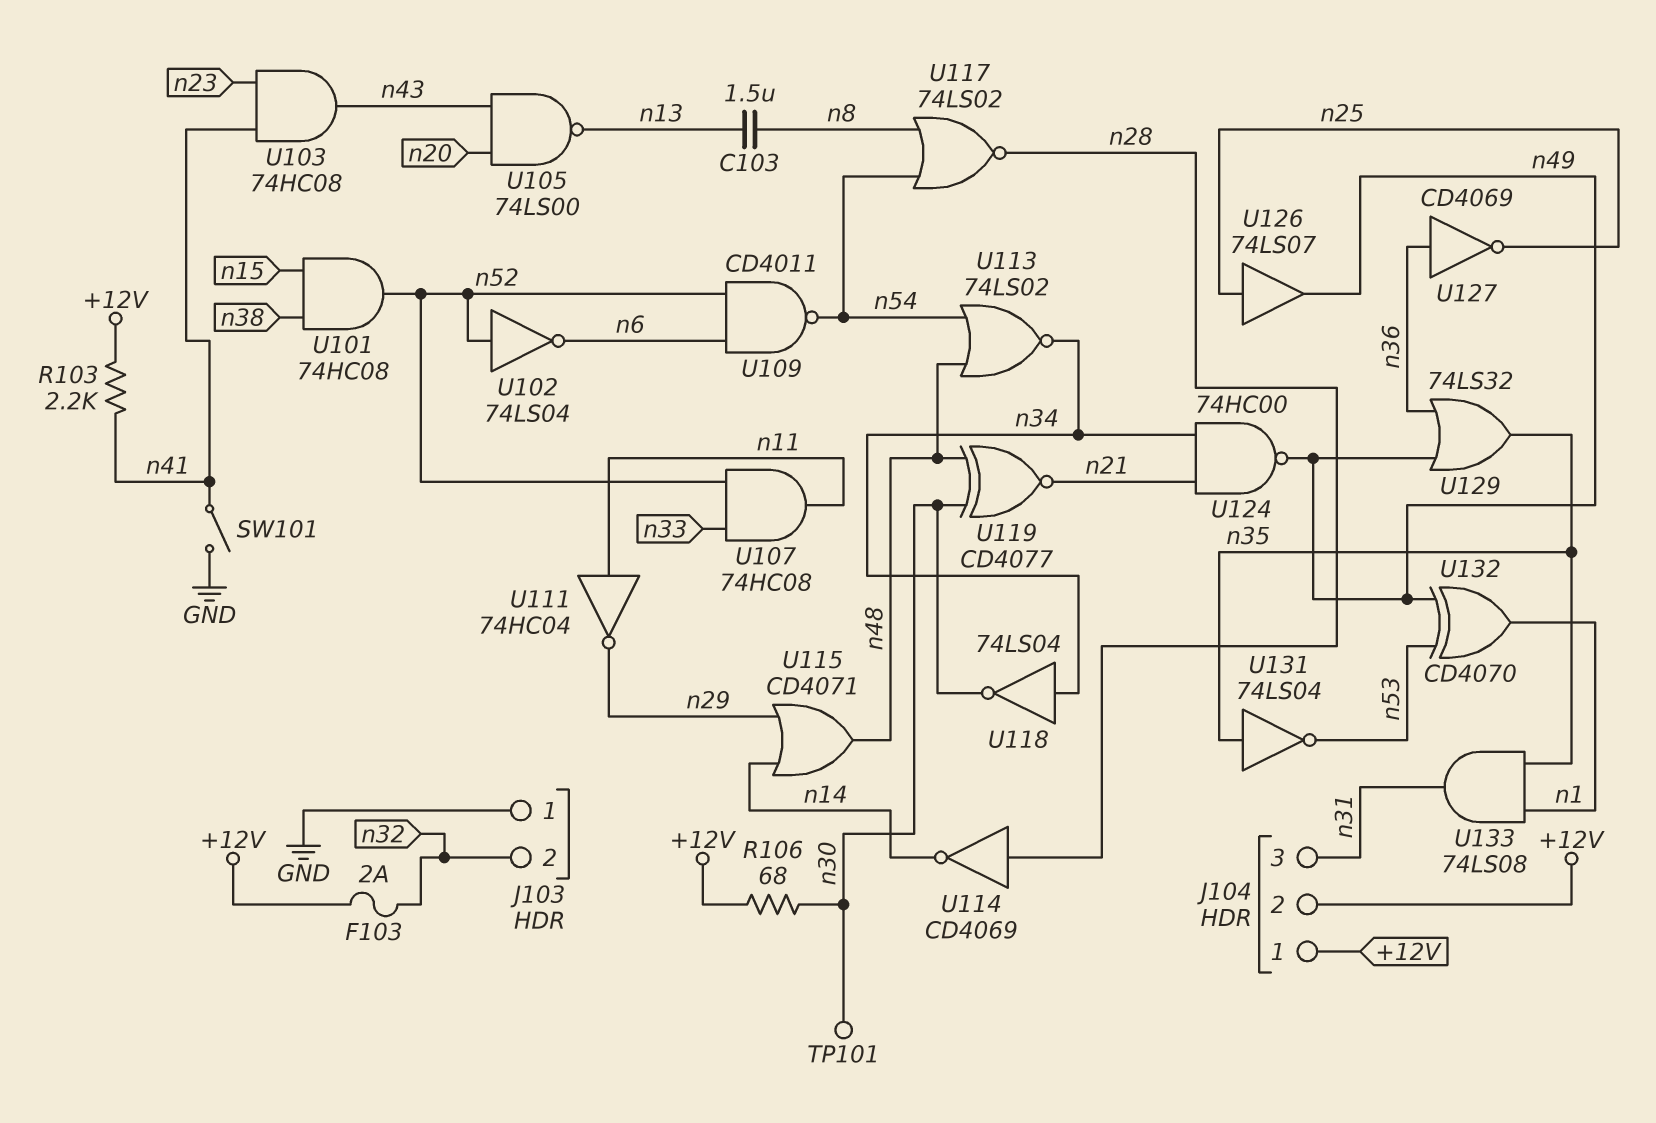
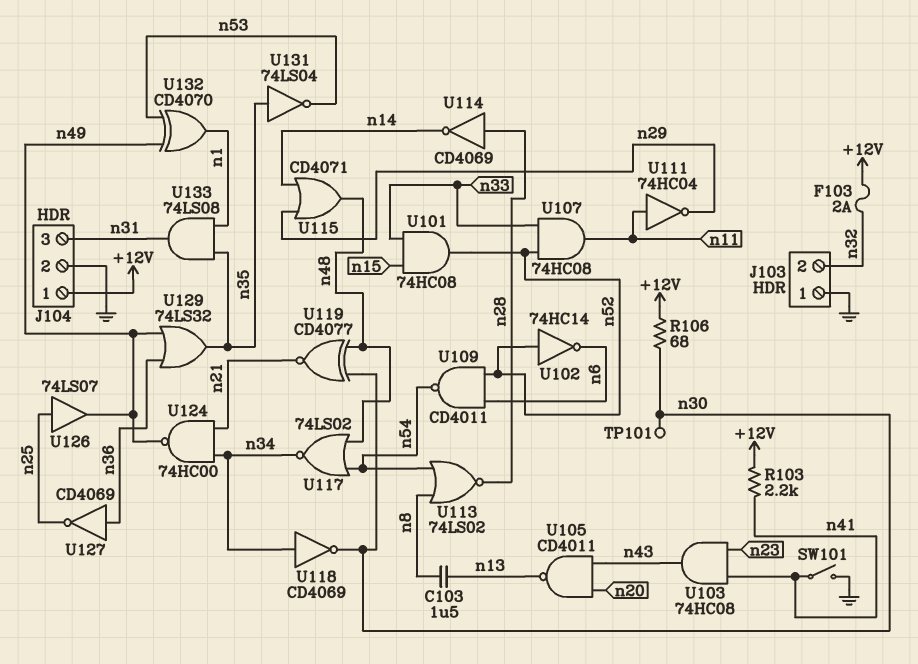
J104 pin 2: +12V -> GND
U101: AND 74HC08 (in n15, in n38, out n52) -> AND 74HC08 (in n15, in n33, out n52)
U102: NOT 74LS04 (in n52, out n6) -> NOT 74HC14 (in n52, out n6)
U105: NAND 74LS00 (in n20, in n43, out n13) -> NAND CD4011 (in n20, in n43, out n13)
U113: NOR 74LS02 (in n48, in n54, out n34) -> NOR 74LS02 (in n8, in n54, out n28)
U117: NOR 74LS02 (in n8, in n54, out n28) -> NOR 74LS02 (in n48, in n54, out n34)
U118: NOT 74LS04 (in n34, out n30) -> NOT CD4069 (in n34, out n30)

